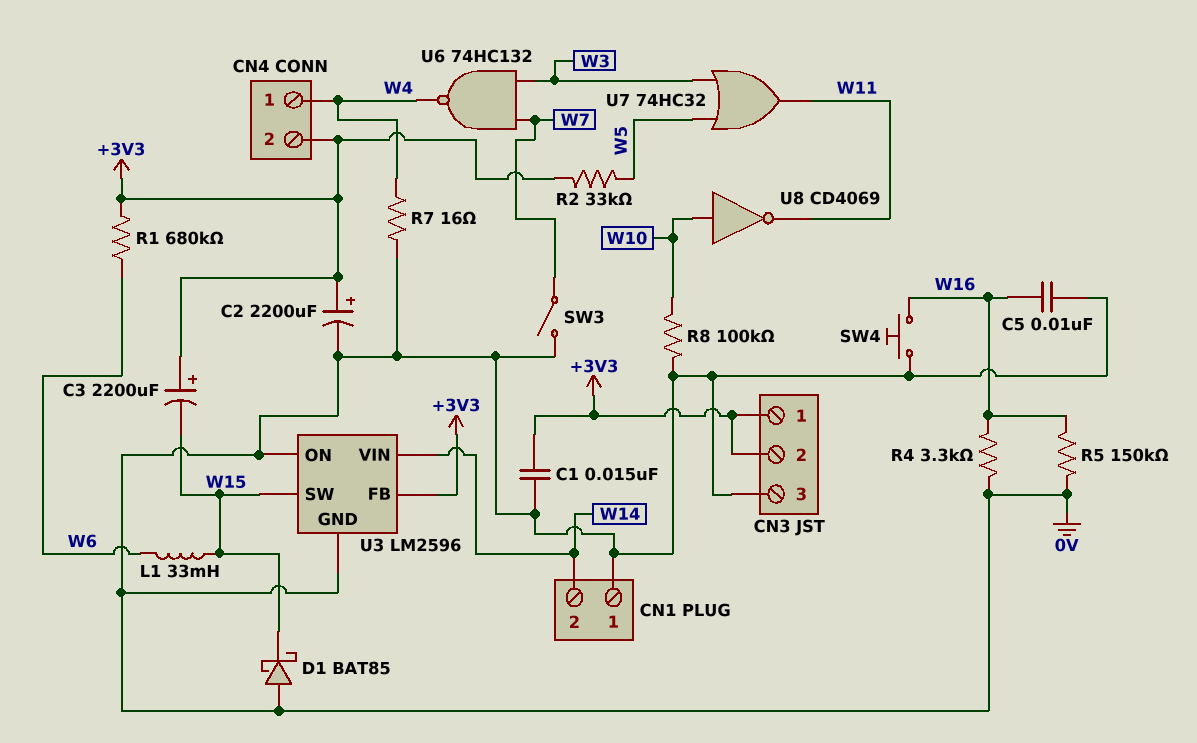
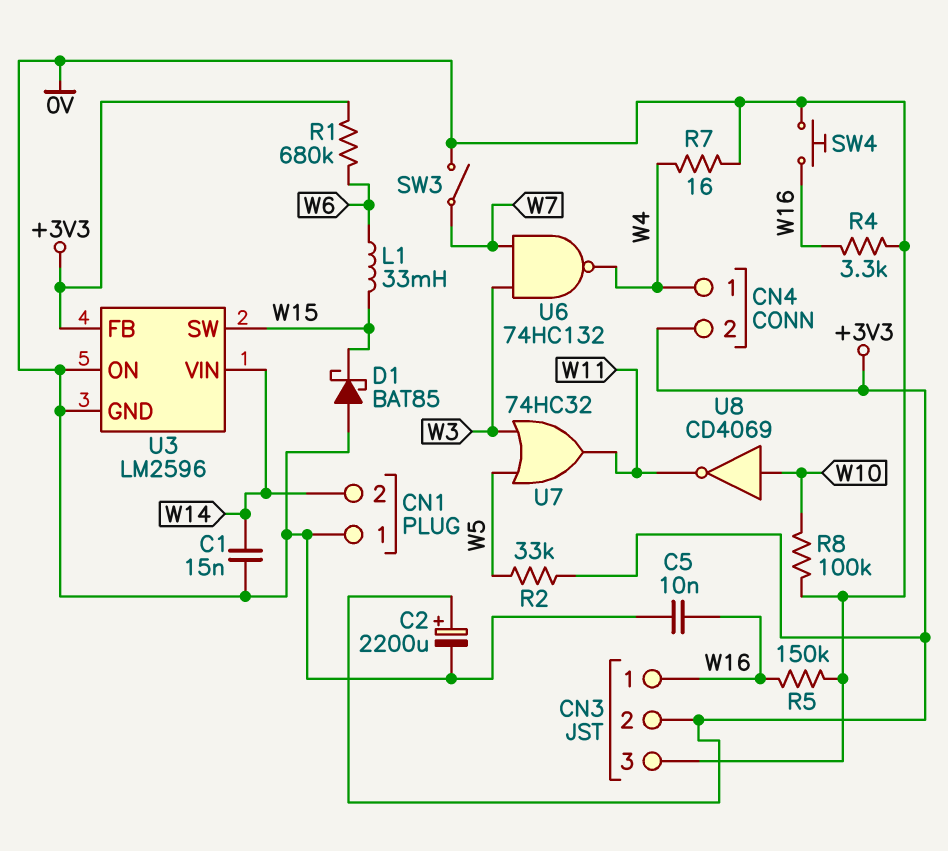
C1: 15nF (+3V3, 0V) -> 15nF (0V, W14)
C3: 2200uF (plus +3V3, minus W15) -> none
CN3 pin 1: +3V3 -> W16

